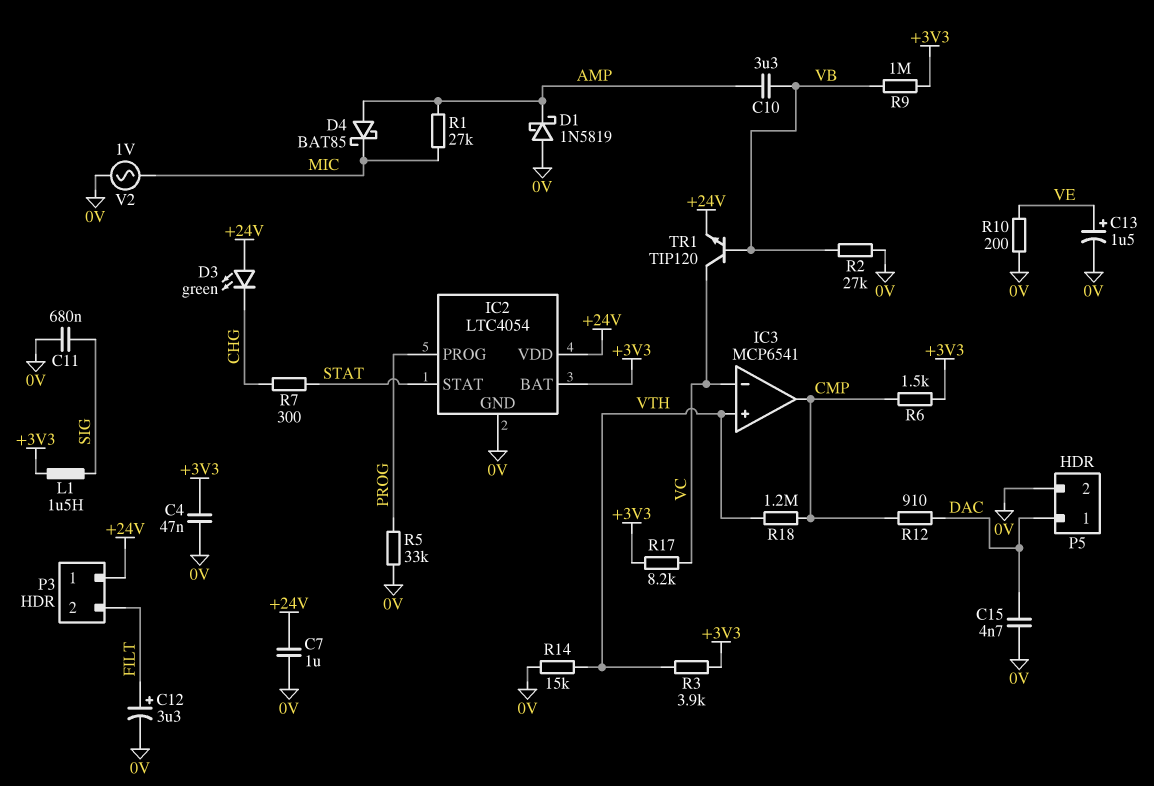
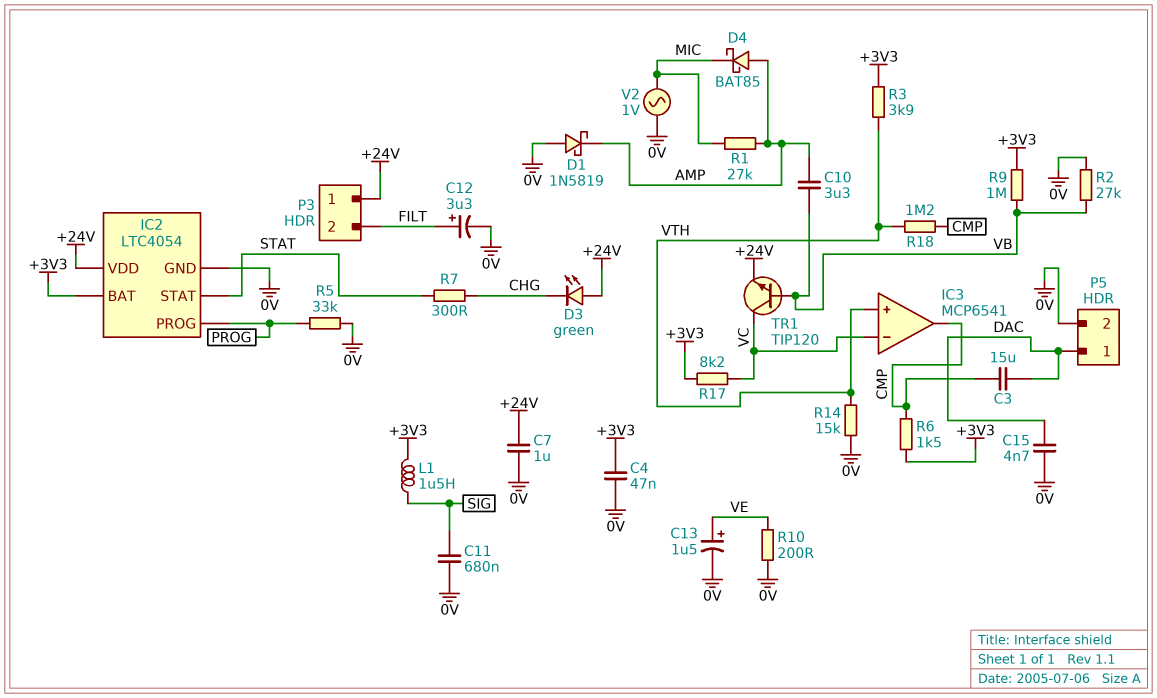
C3: none -> 15uF (CMP, DAC)
R12: 910 (CMP, DAC) -> none

